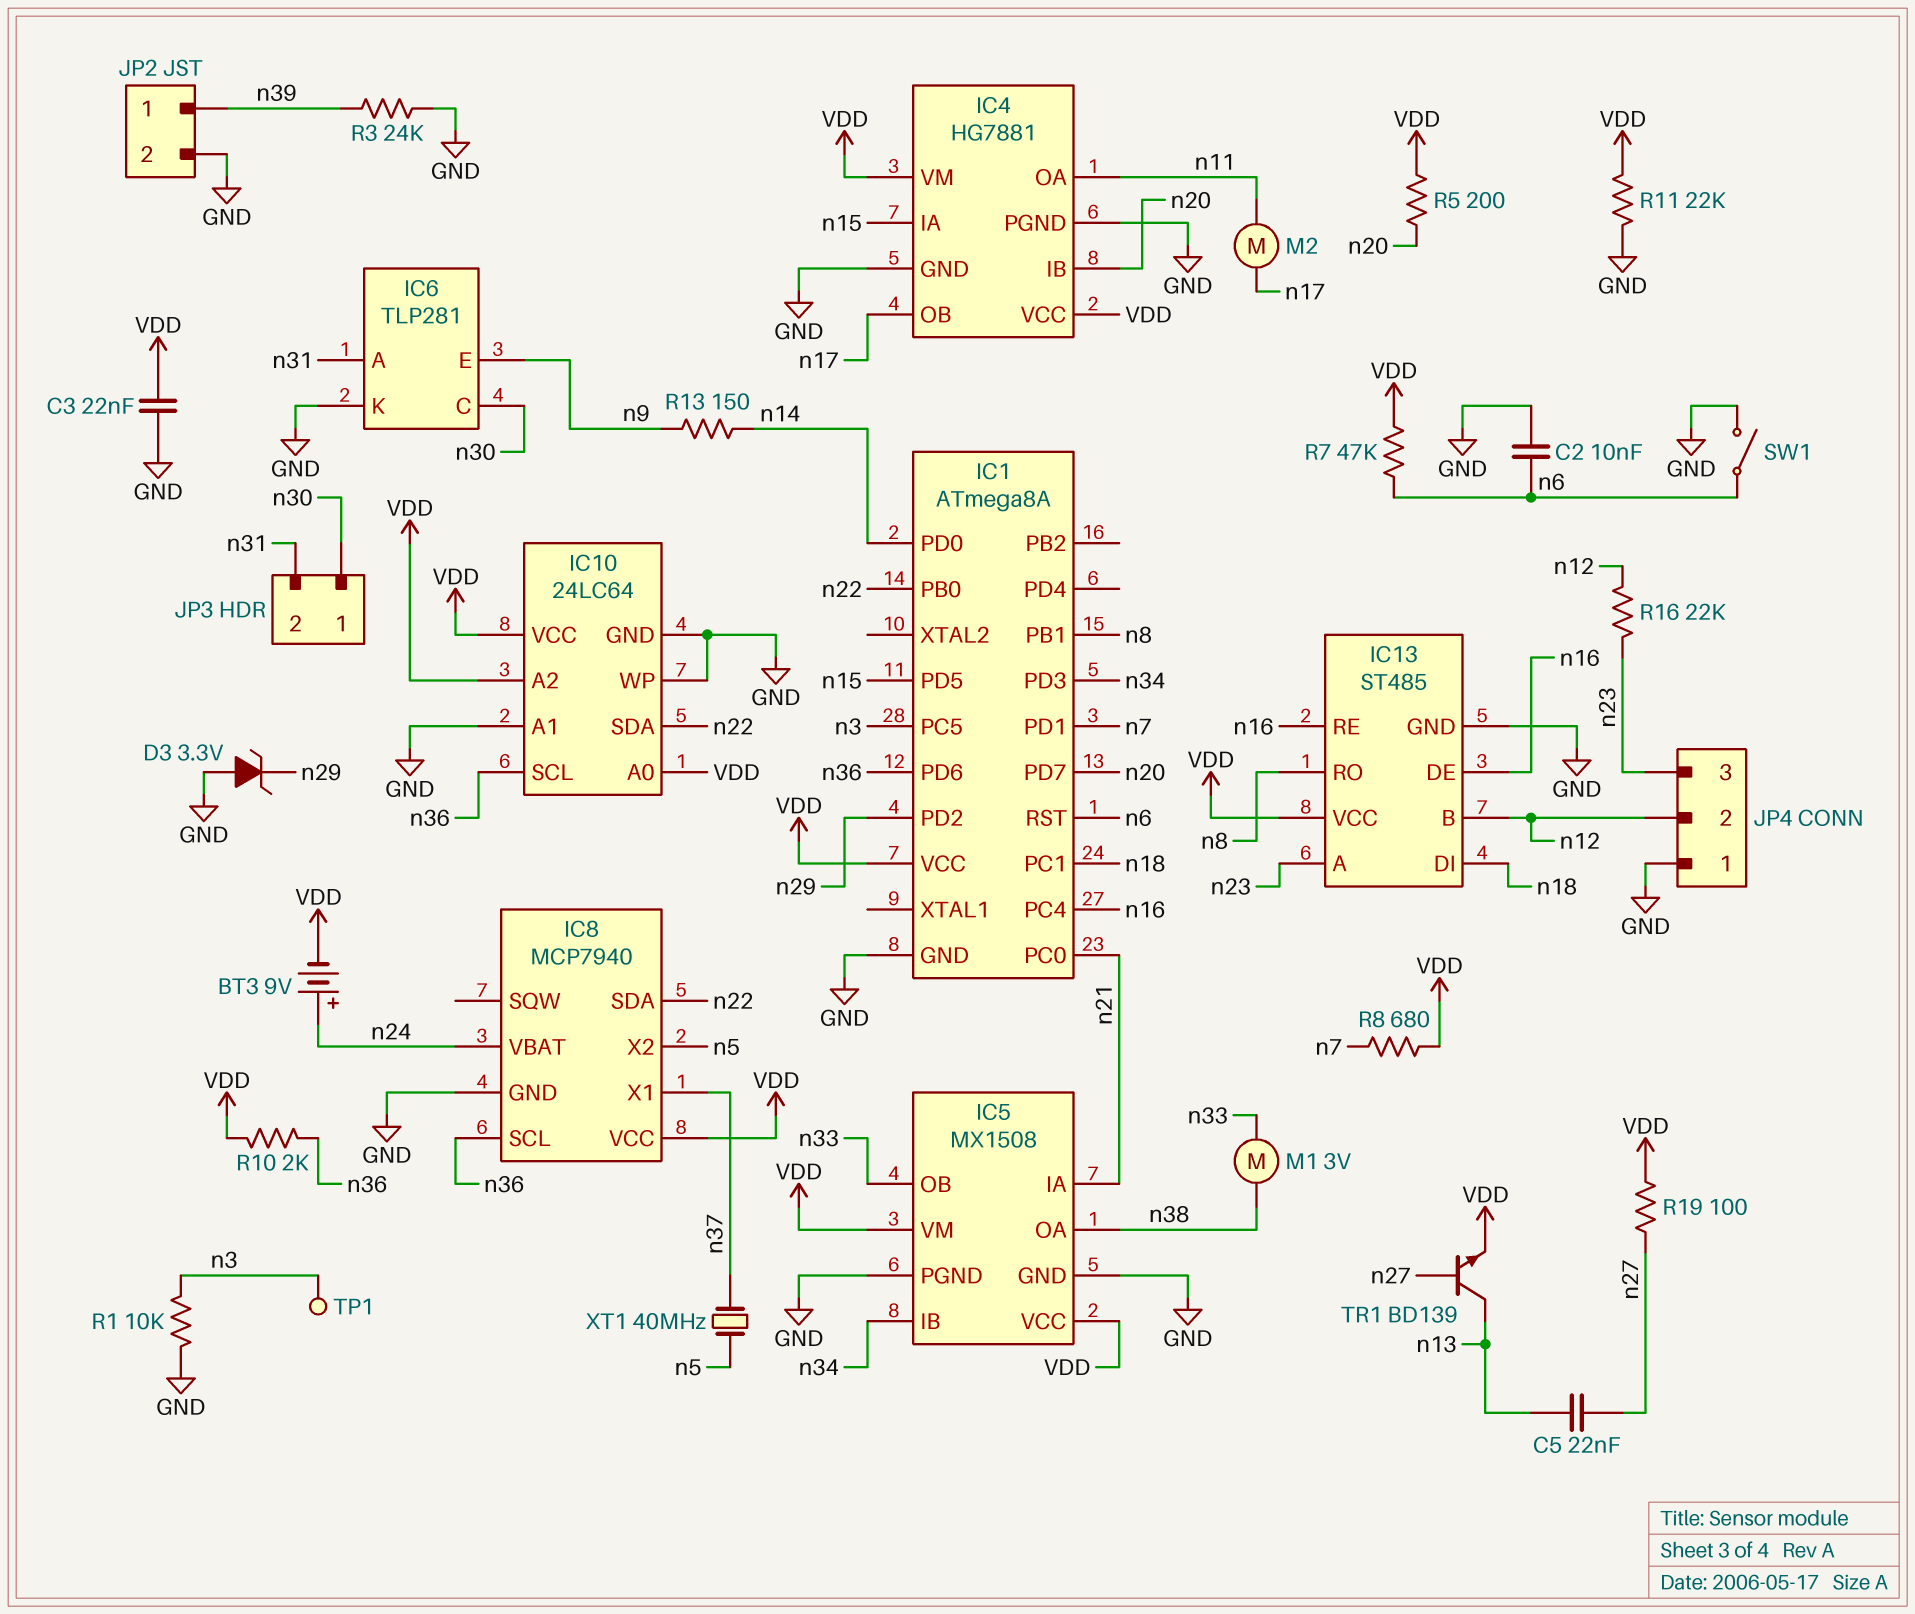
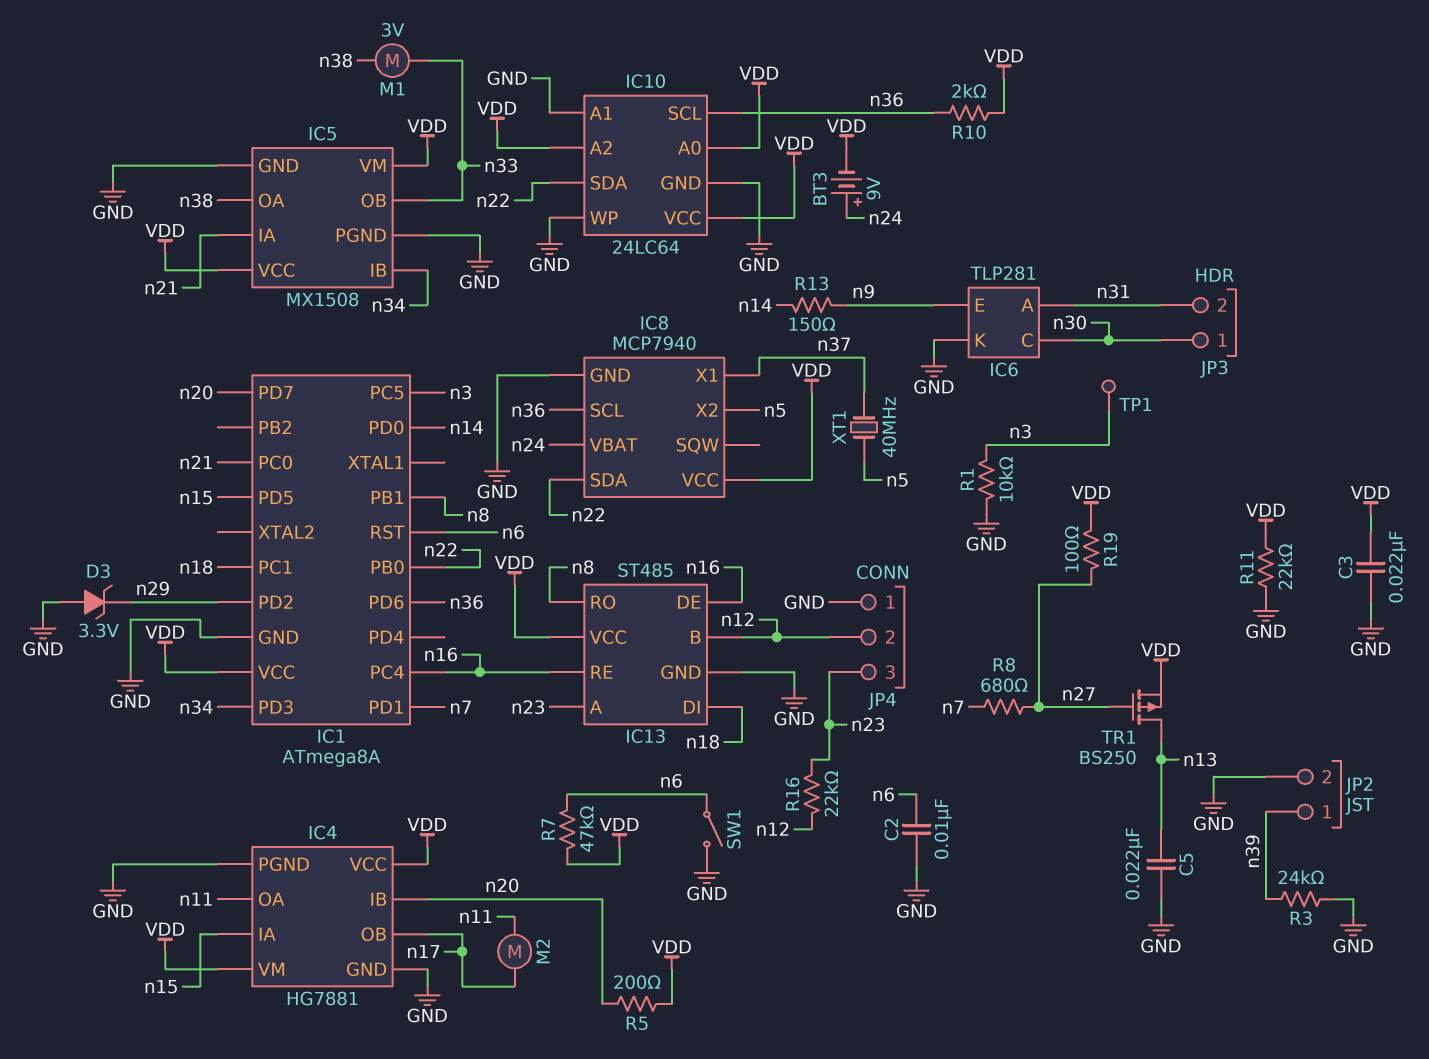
C5: 22nF (n13, n27) -> 22nF (GND, n13)
R8: 680 (VDD, n7) -> 680 (n7, n27)
TR1: NPN BD139 (B n27, C n13, E VDD) -> PMOS BS250 (G n27, D n13, S VDD)

